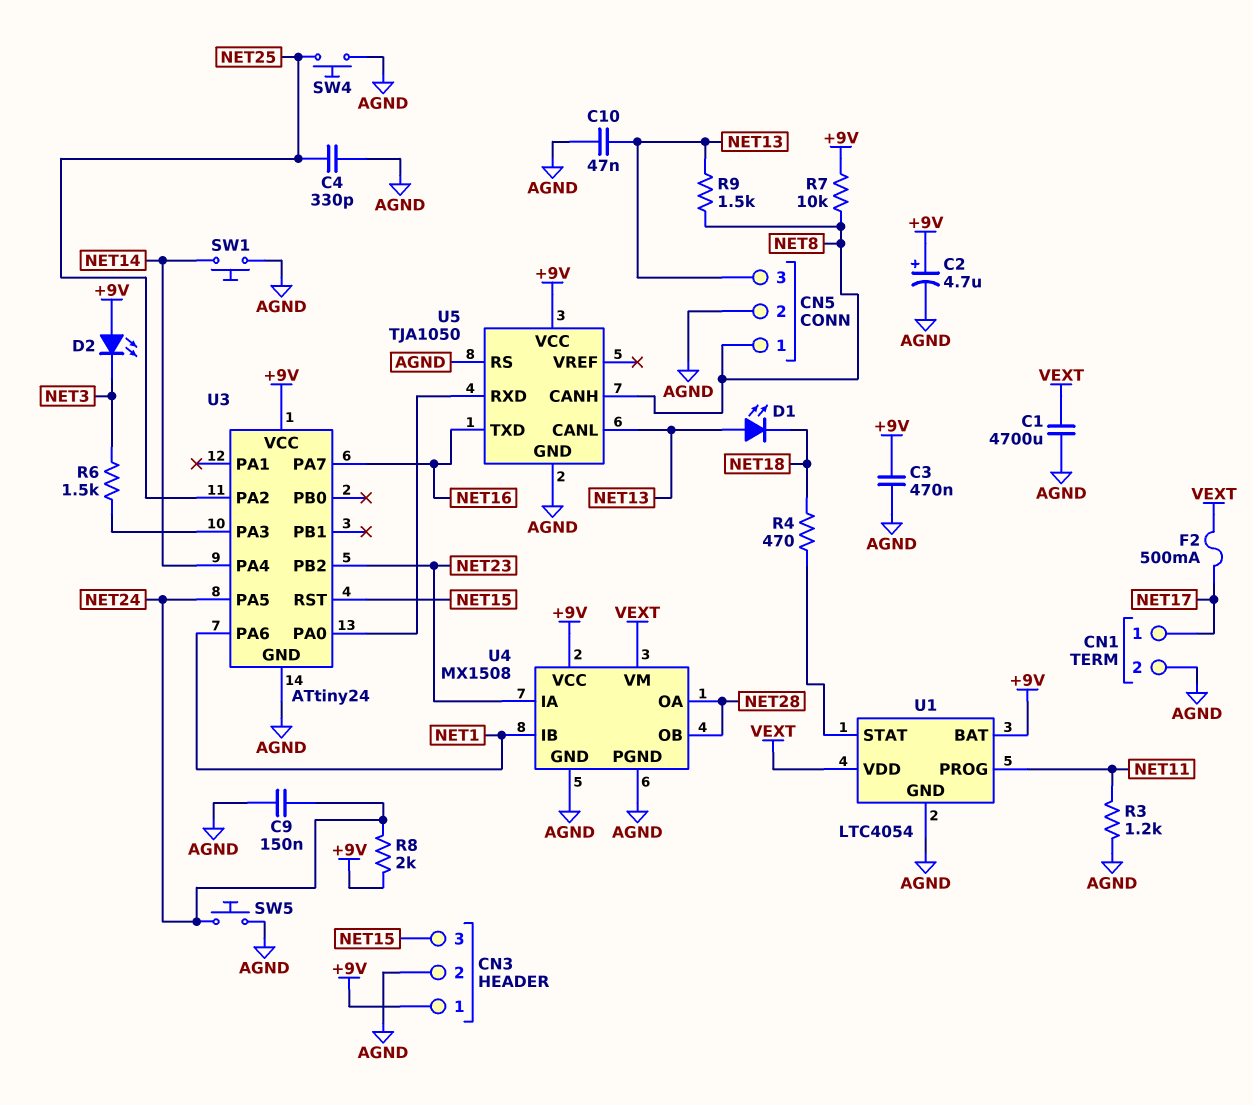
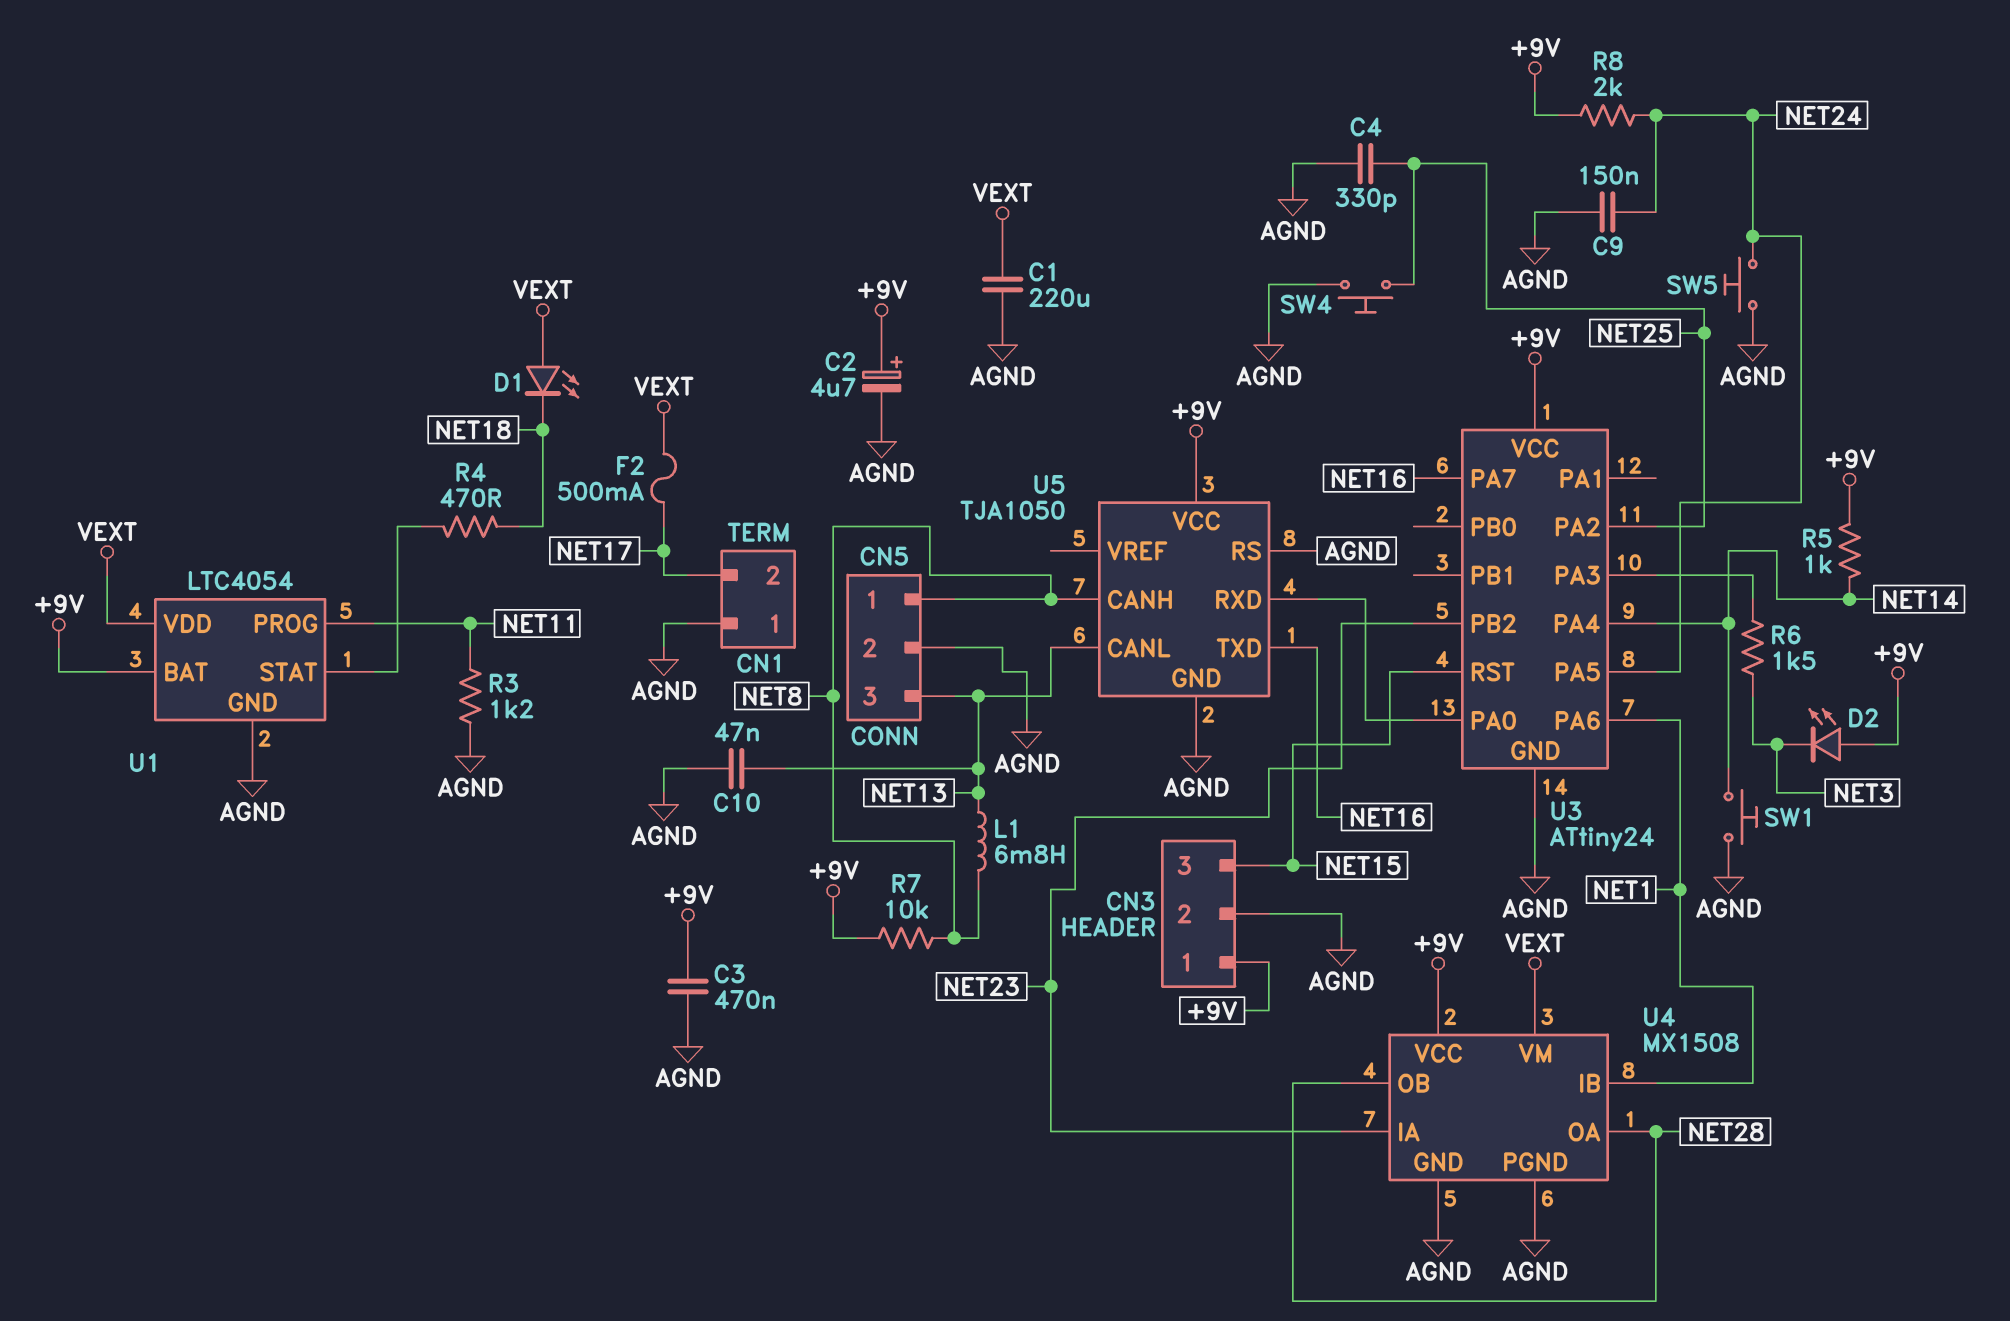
C1: 4700uF (AGND, VEXT) -> 220uF (AGND, VEXT)
CN1 pin 1: NET17 -> AGND
CN1 pin 2: AGND -> NET17
D1: LED (A NET13, K NET18) -> LED (A VEXT, K NET18)
L1: none -> 6.8mH (NET8, NET13)
R5: none -> 1k (+9V, NET14)
R9: 1.5k (NET8, NET13) -> none

